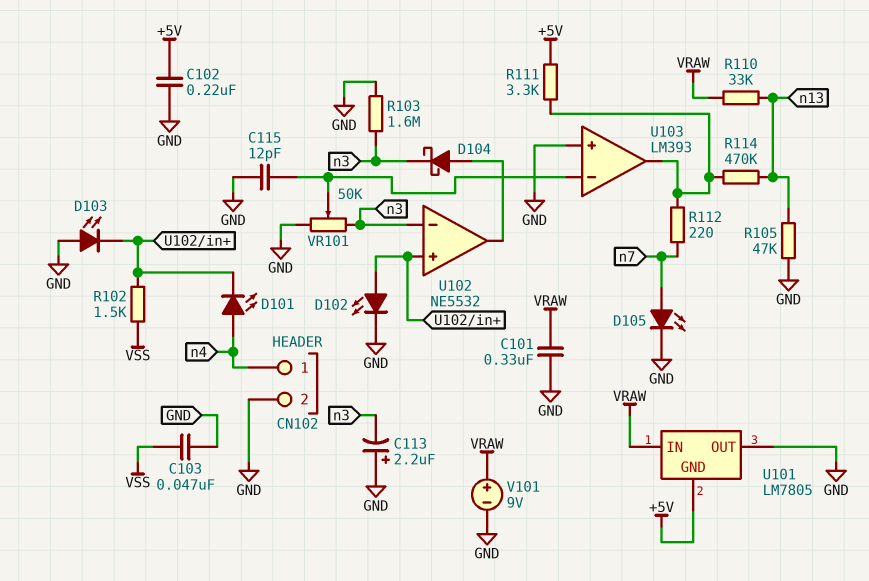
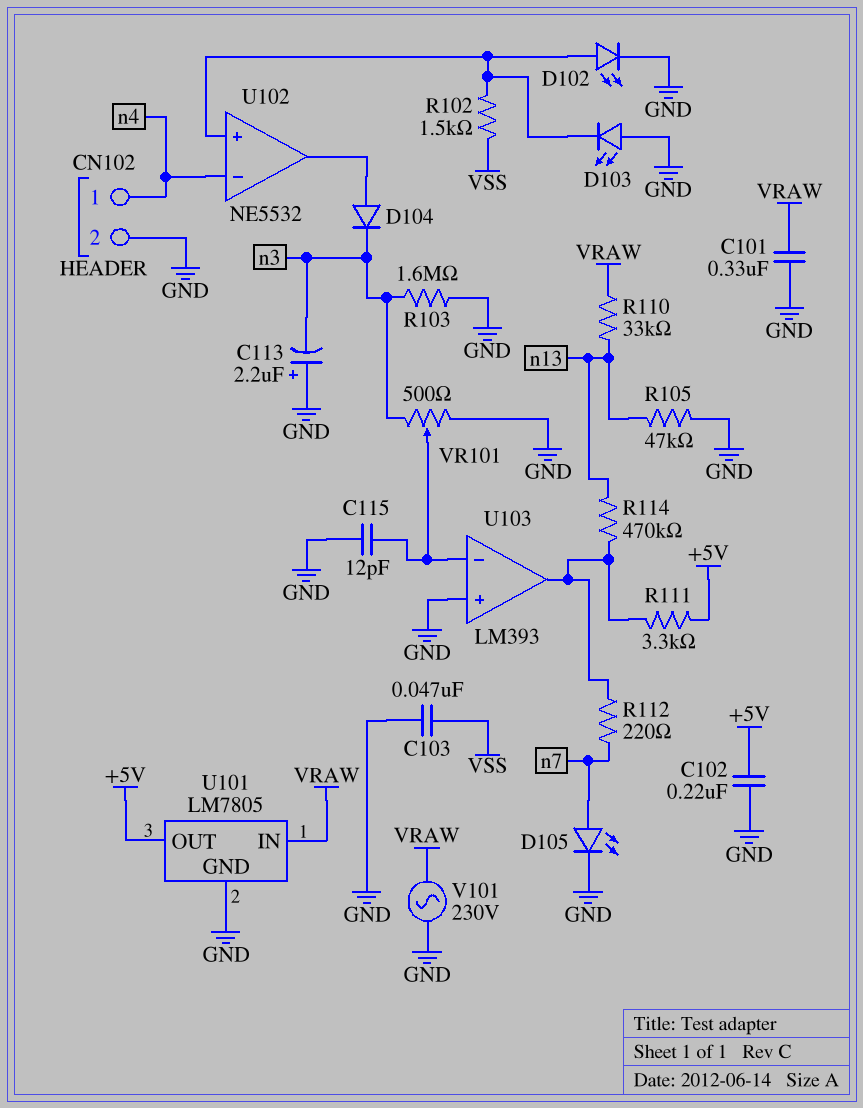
D101: LED (A n4, K U102/in+) -> none
D104: schottky (A U102/out, K n3) -> diode (A U102/out, K n3)
U101 pin GND: +5V -> GND
U101 pin OUT: GND -> +5V
U102 pin in-: n3 -> n4
V101: 9V (plus VRAW, minus GND) -> AC 230V (GND, VRAW)
VR101: 50k (GND, n3, wiper U103/in-) -> 500 (GND, n3, wiper U103/in-)

